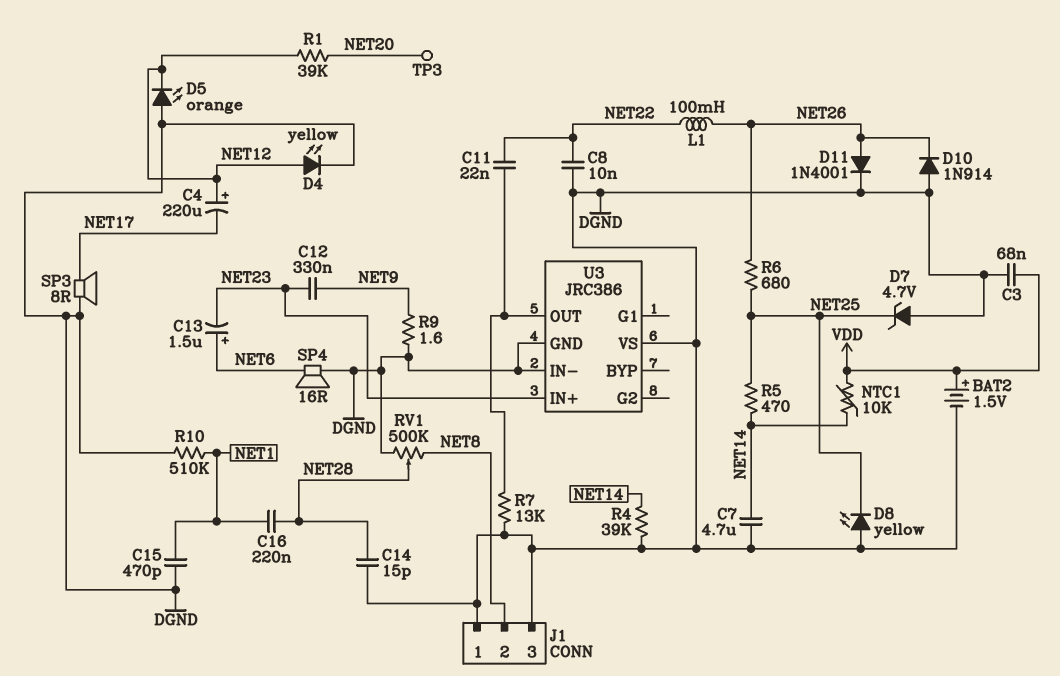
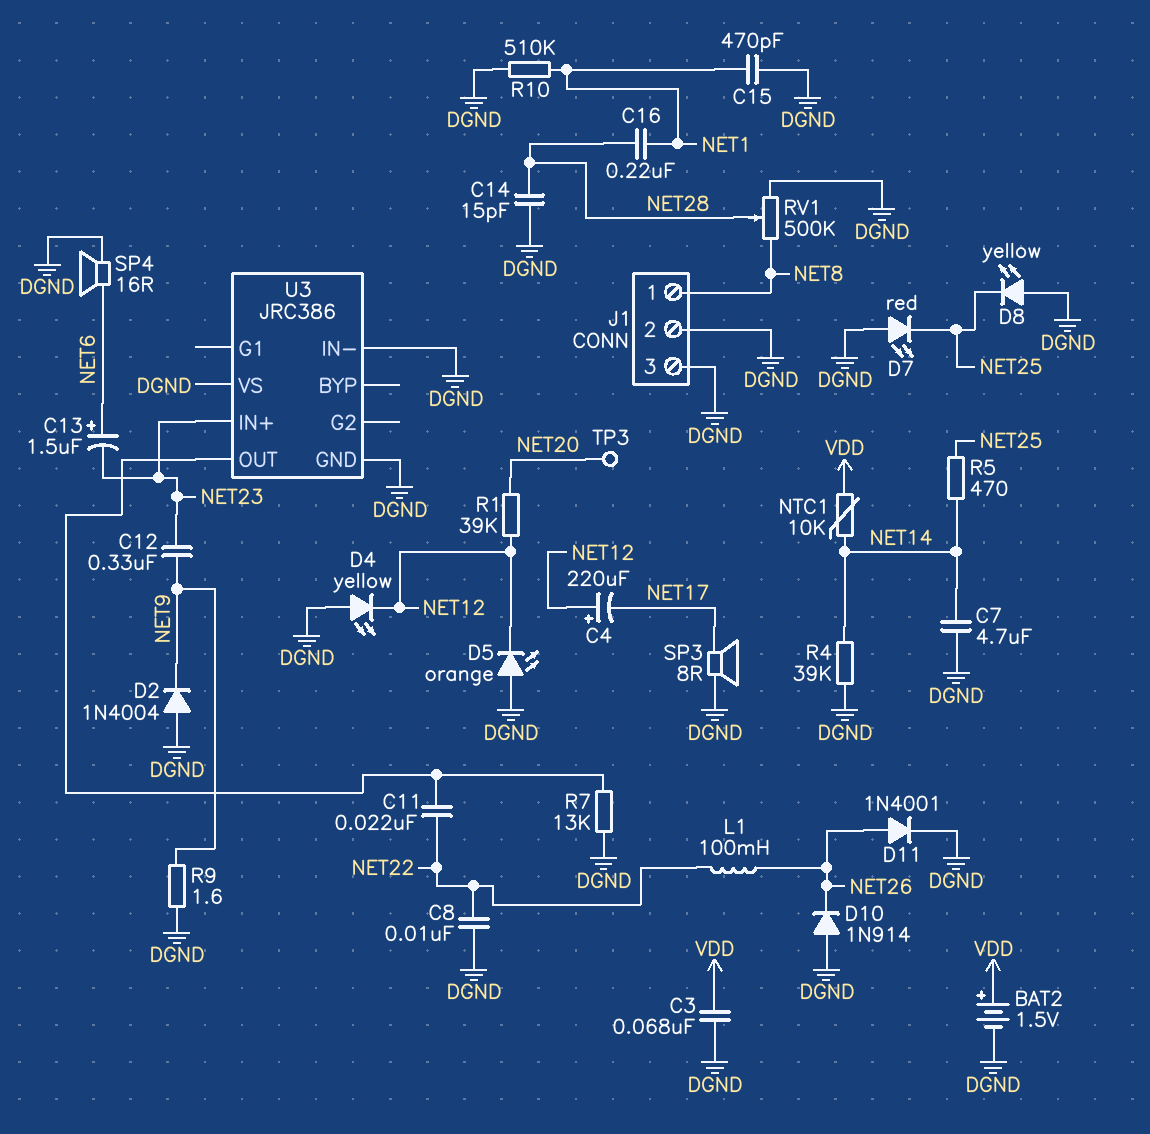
D2: none -> diode 1N4004 (A DGND, K NET9)
D4: LED yellow (A NET12, K DGND) -> LED yellow (A DGND, K NET12)
D7: zener 4.7V (A DGND, K NET25) -> LED red (A DGND, K NET25)
J1 pin 1: DGND -> NET8
J1 pin 2: NET8 -> DGND
R6: 680 (NET25, NET26) -> none

